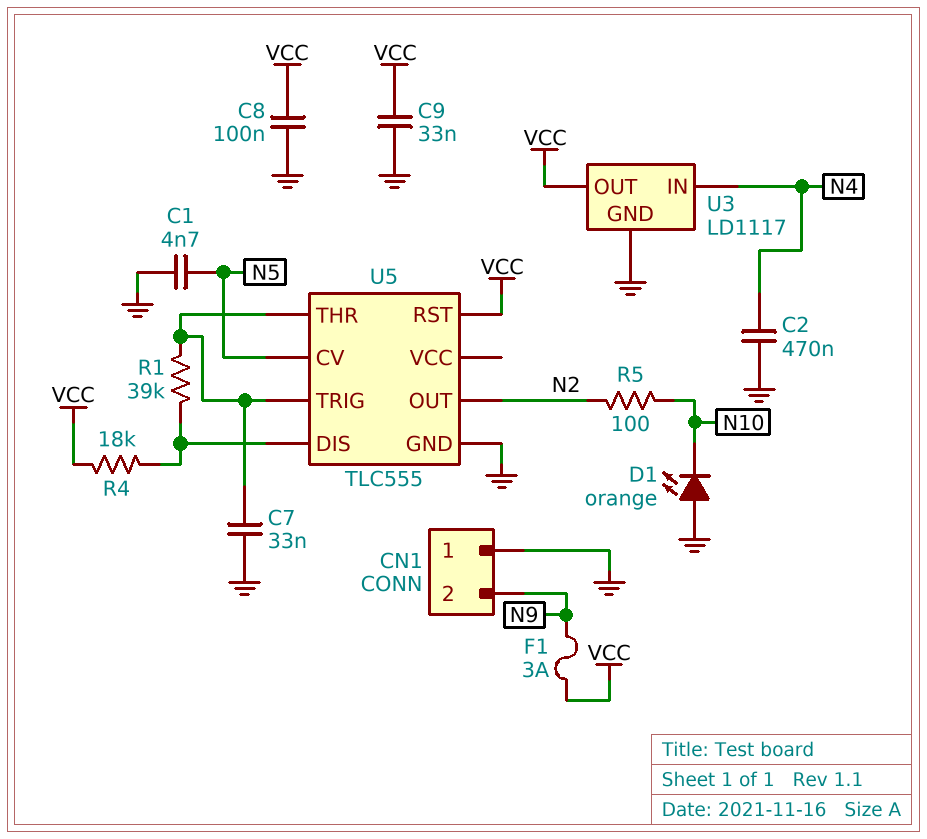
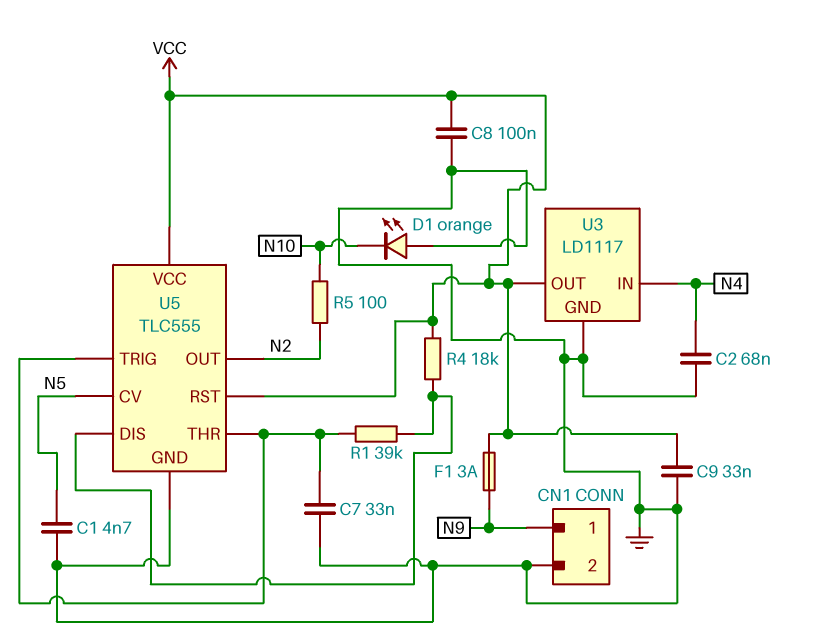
C2: 470nF (GND, N4) -> 68nF (GND, N4)
CN1 pin 1: GND -> N9
CN1 pin 2: N9 -> GND
U5 pin VCC: none -> VCC

